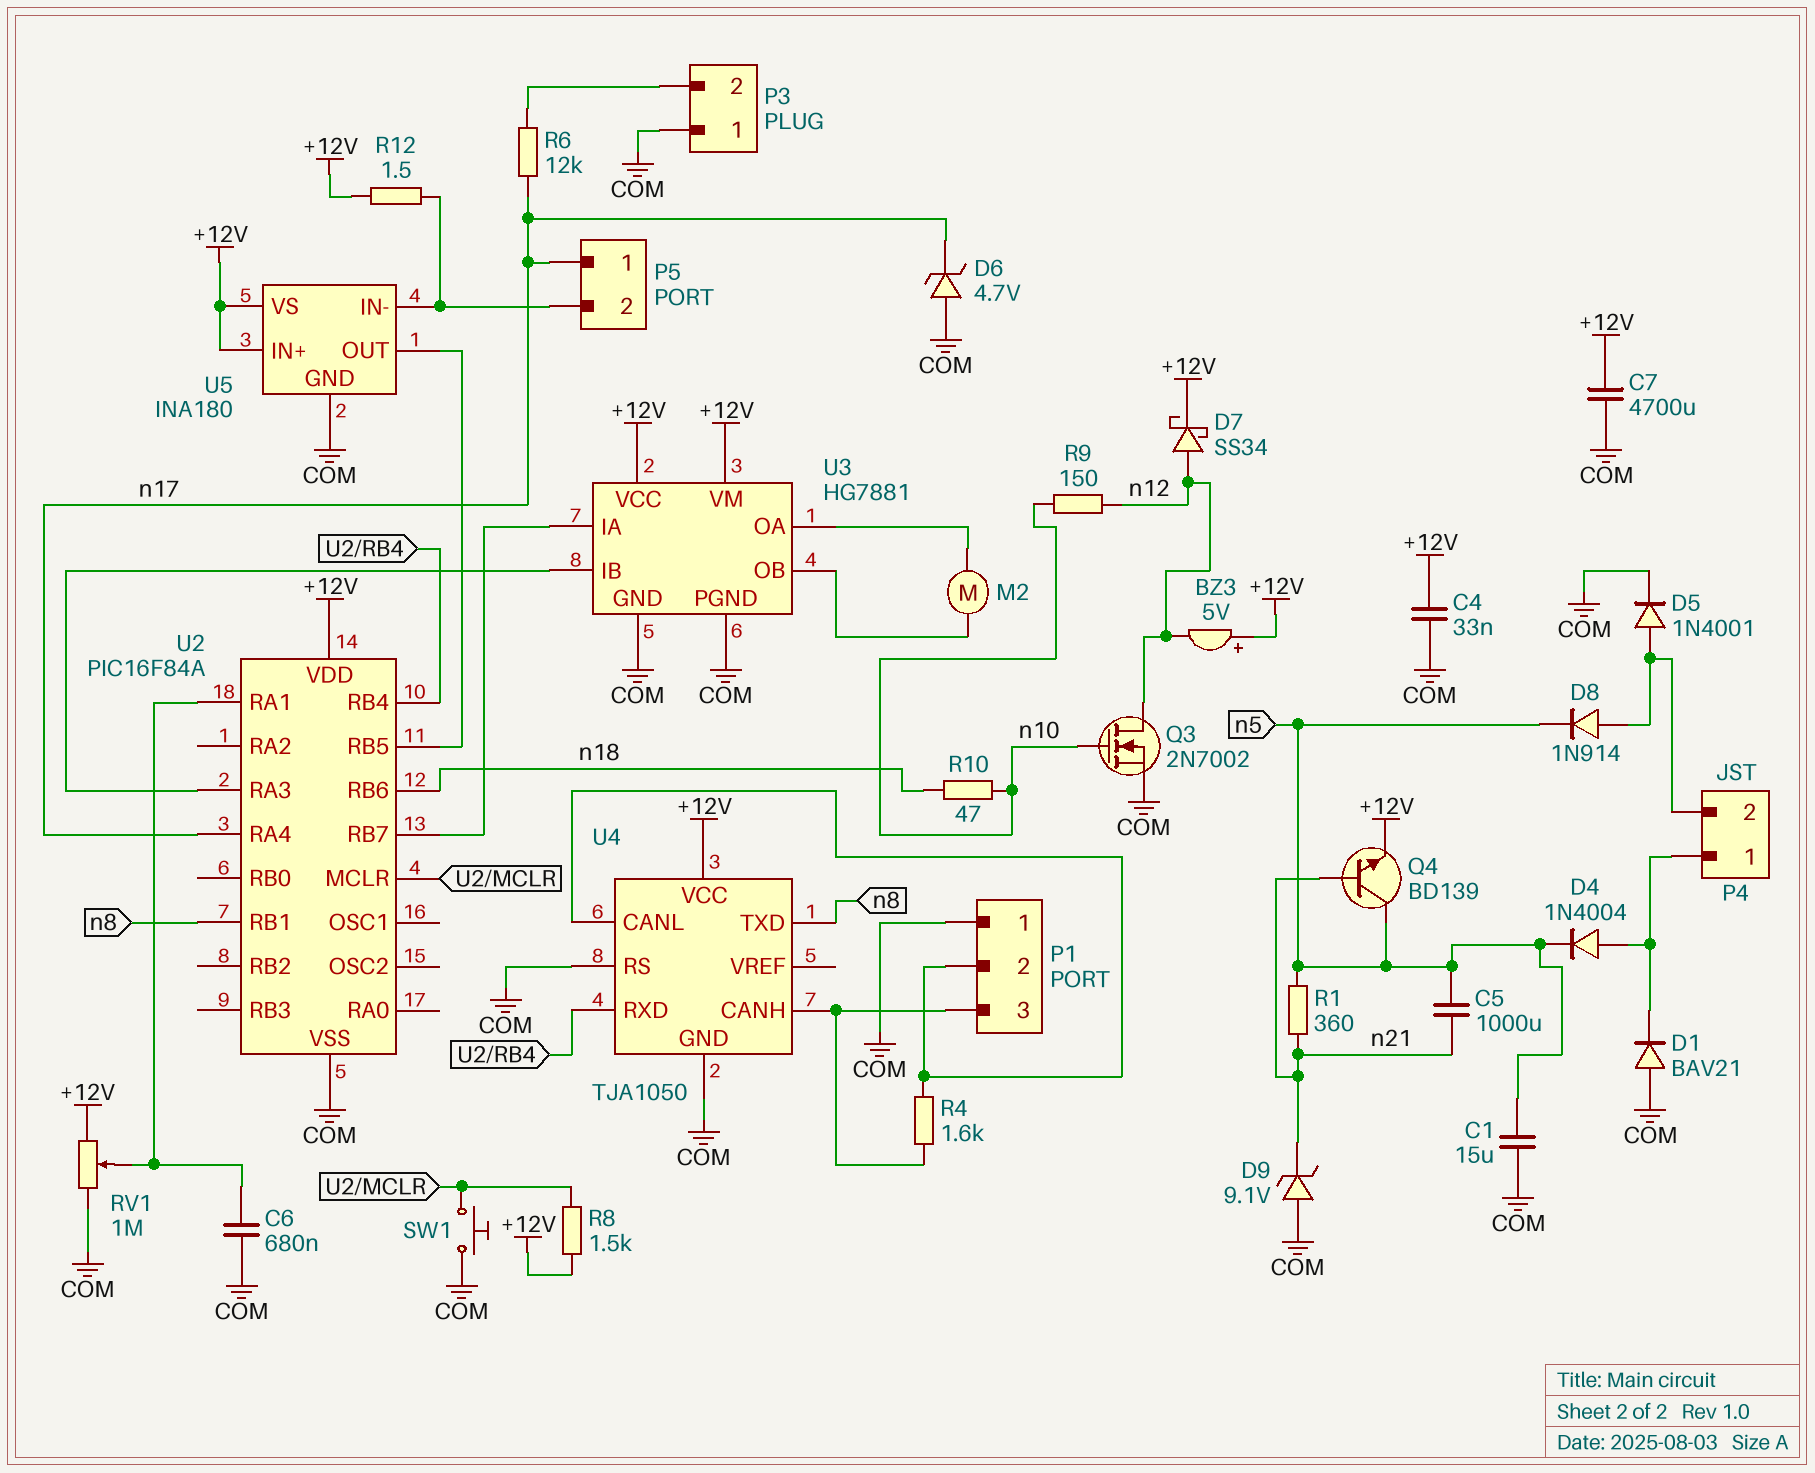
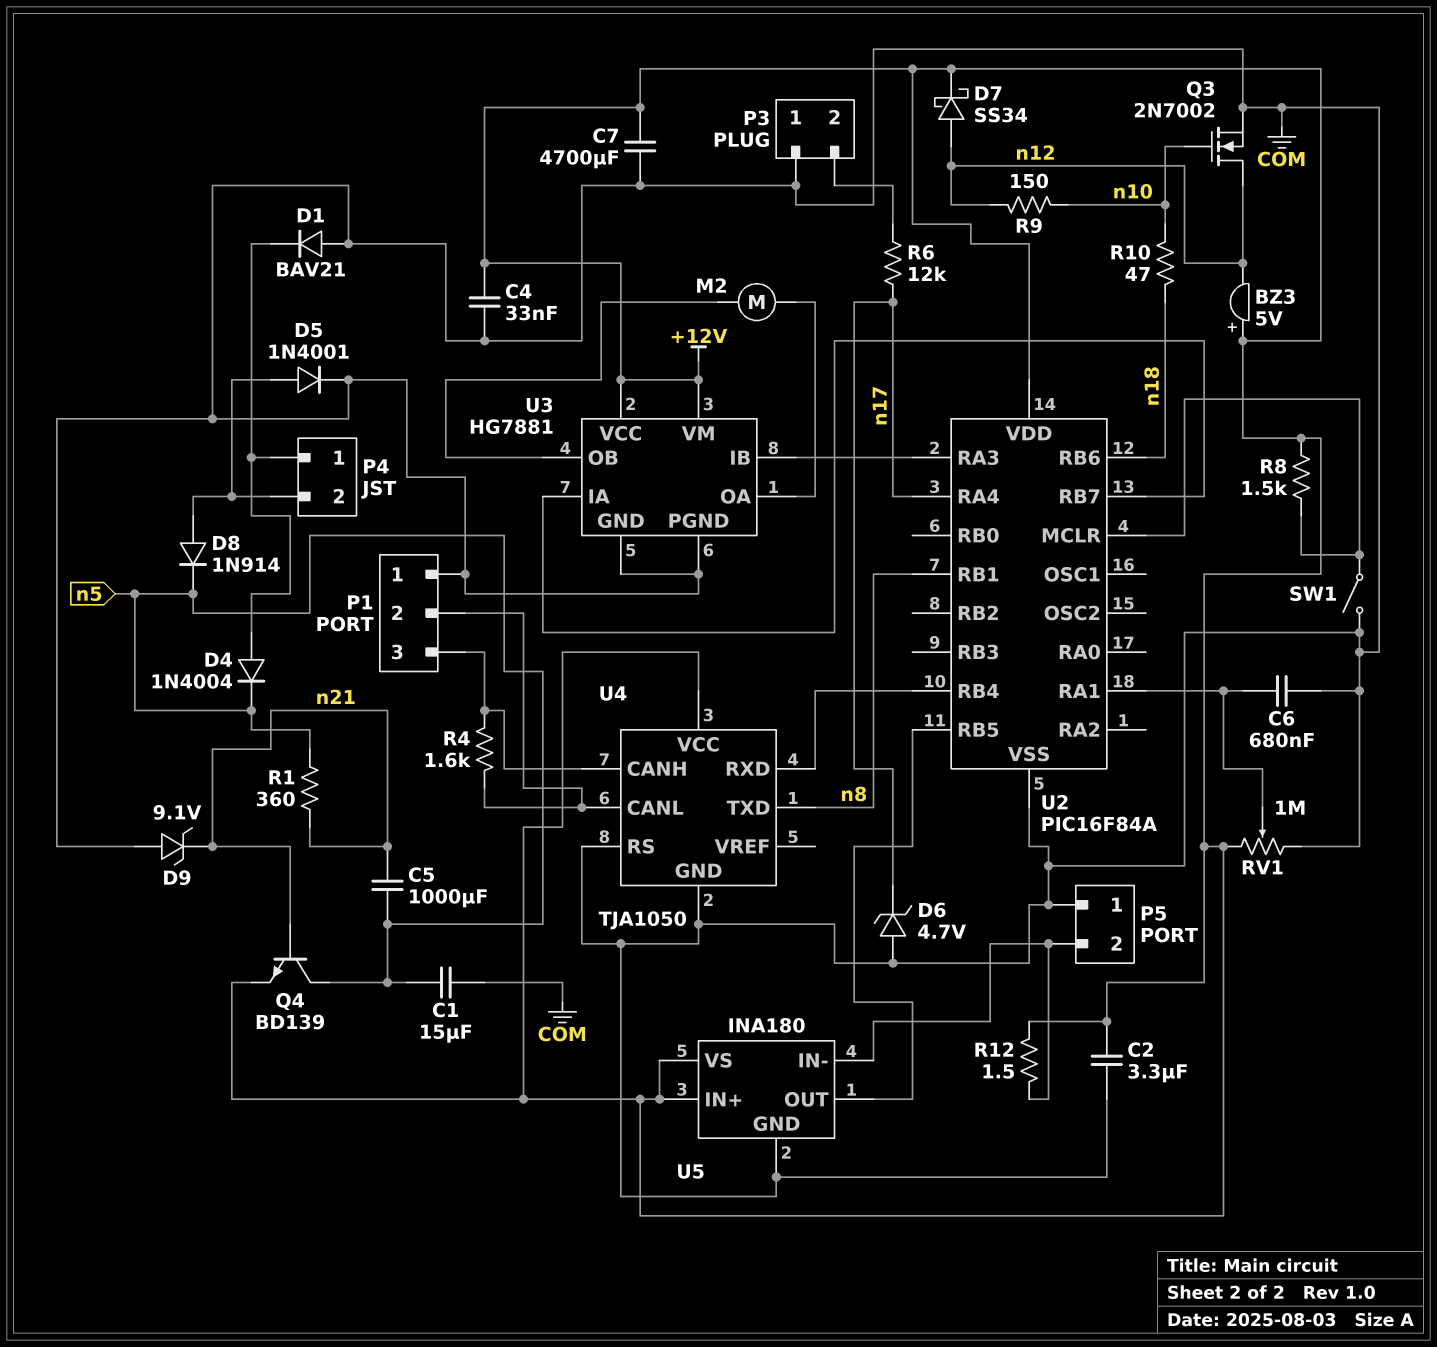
C2: none -> 3.3uF (+12V, COM)
P5 pin 1: n17 -> COM
SW1: button (COM, U2/MCLR) -> switch (COM, U2/MCLR)

